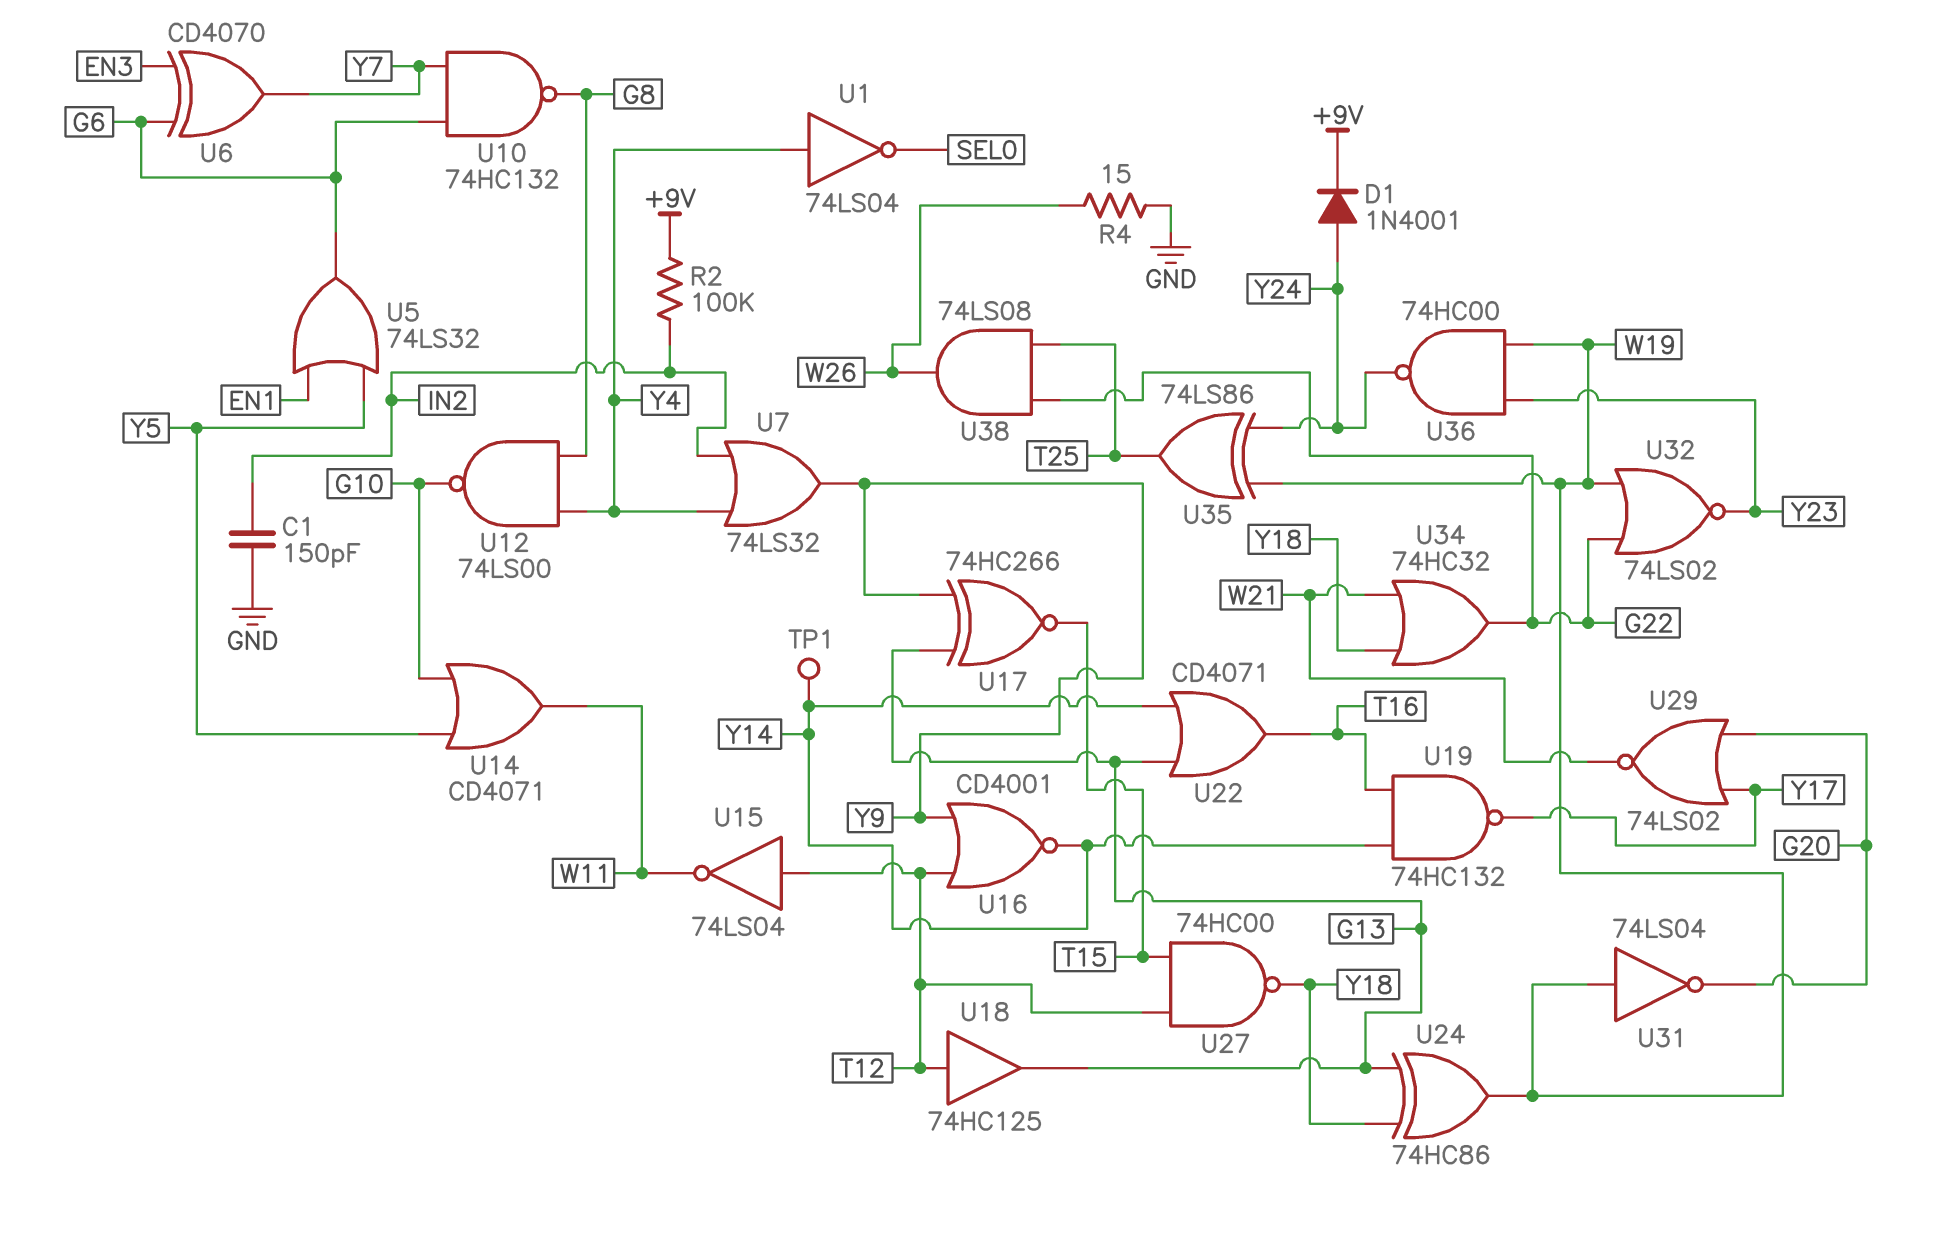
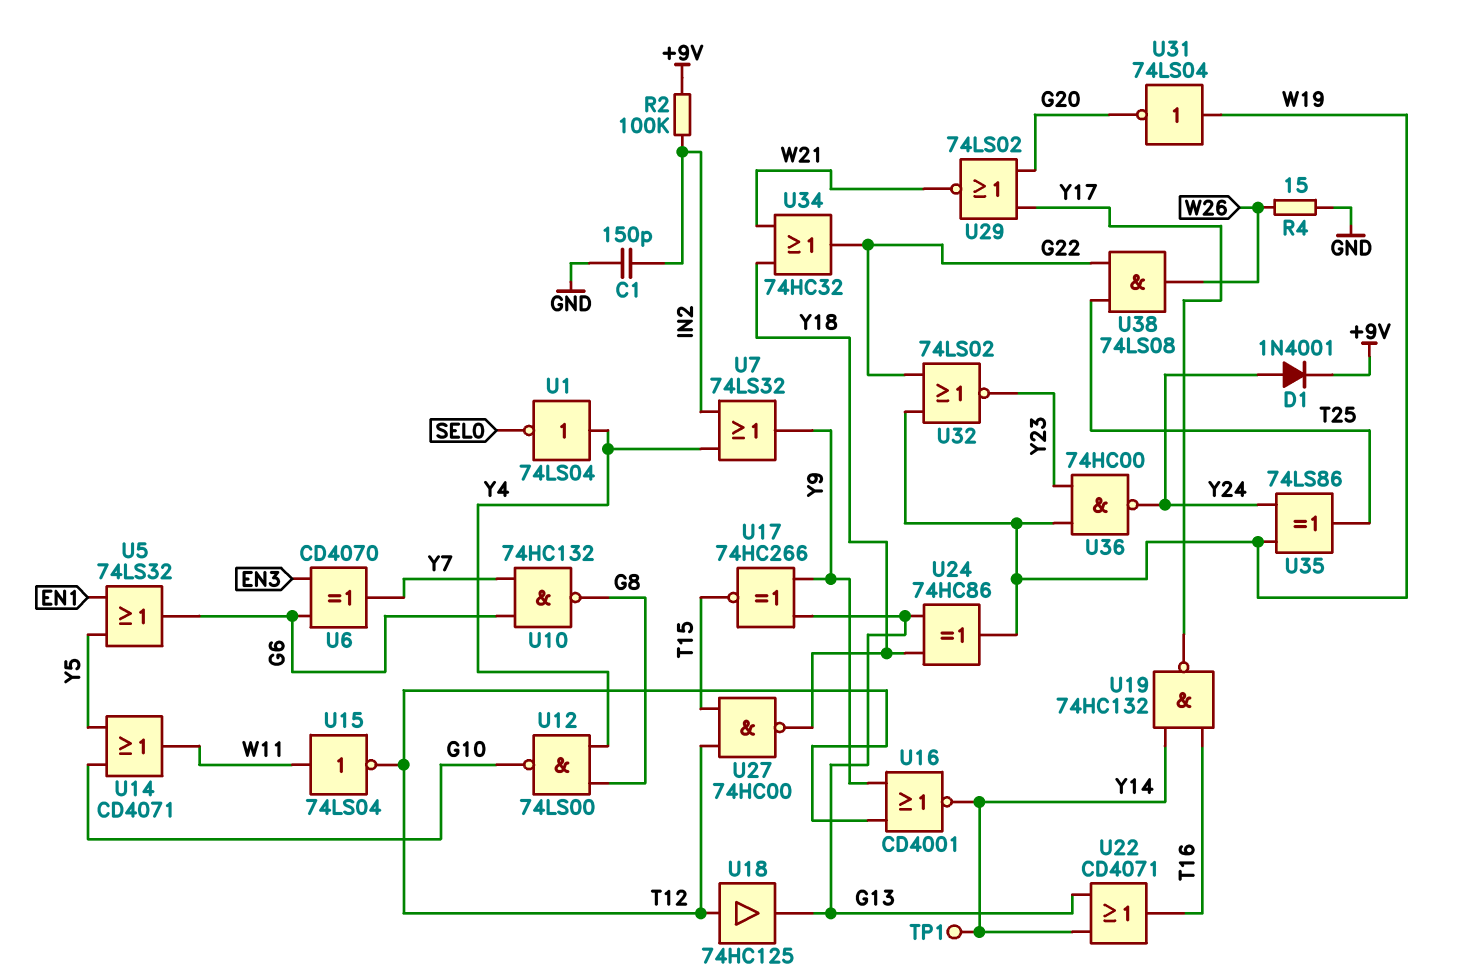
U15: NOT 74LS04 (in T12, out W11) -> NOT 74LS04 (in W11, out T12)

